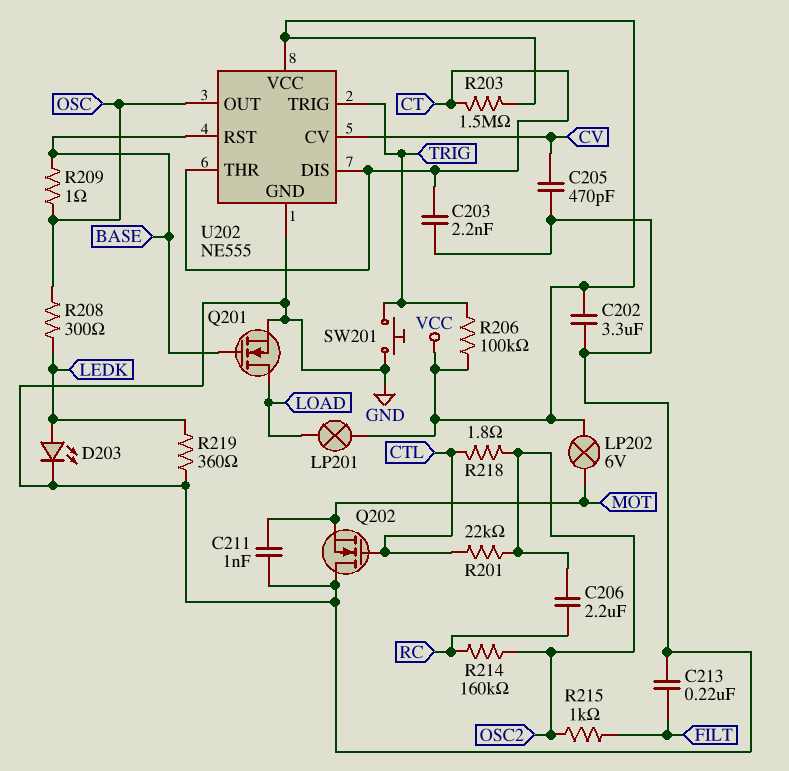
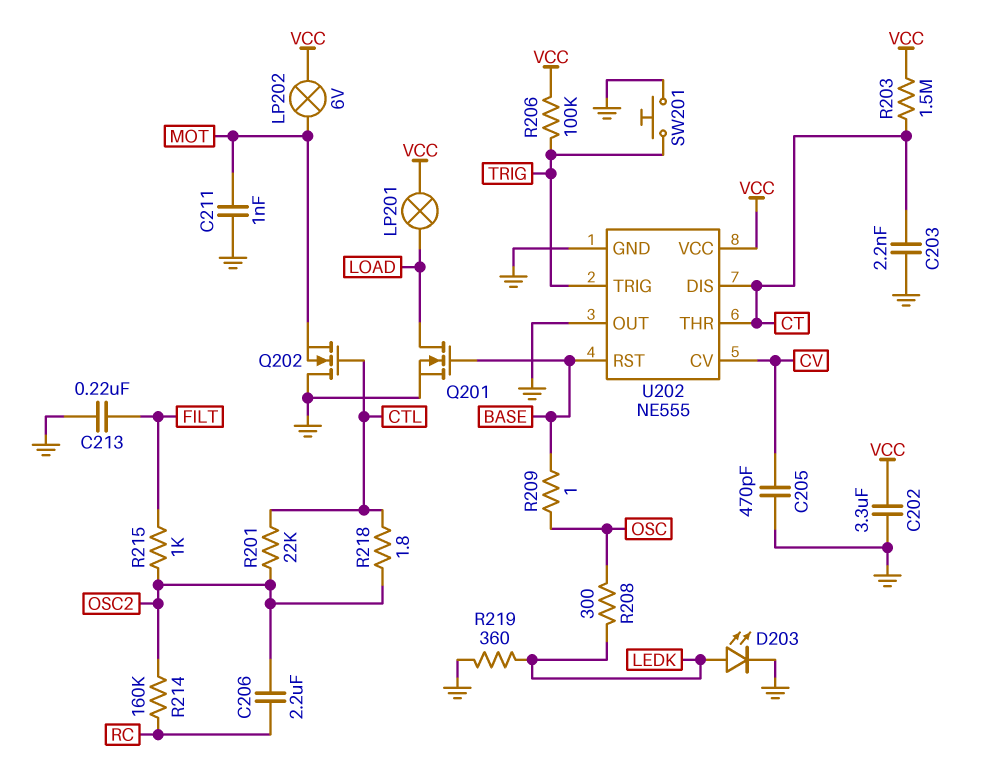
U202 pin OUT: OSC -> GND

